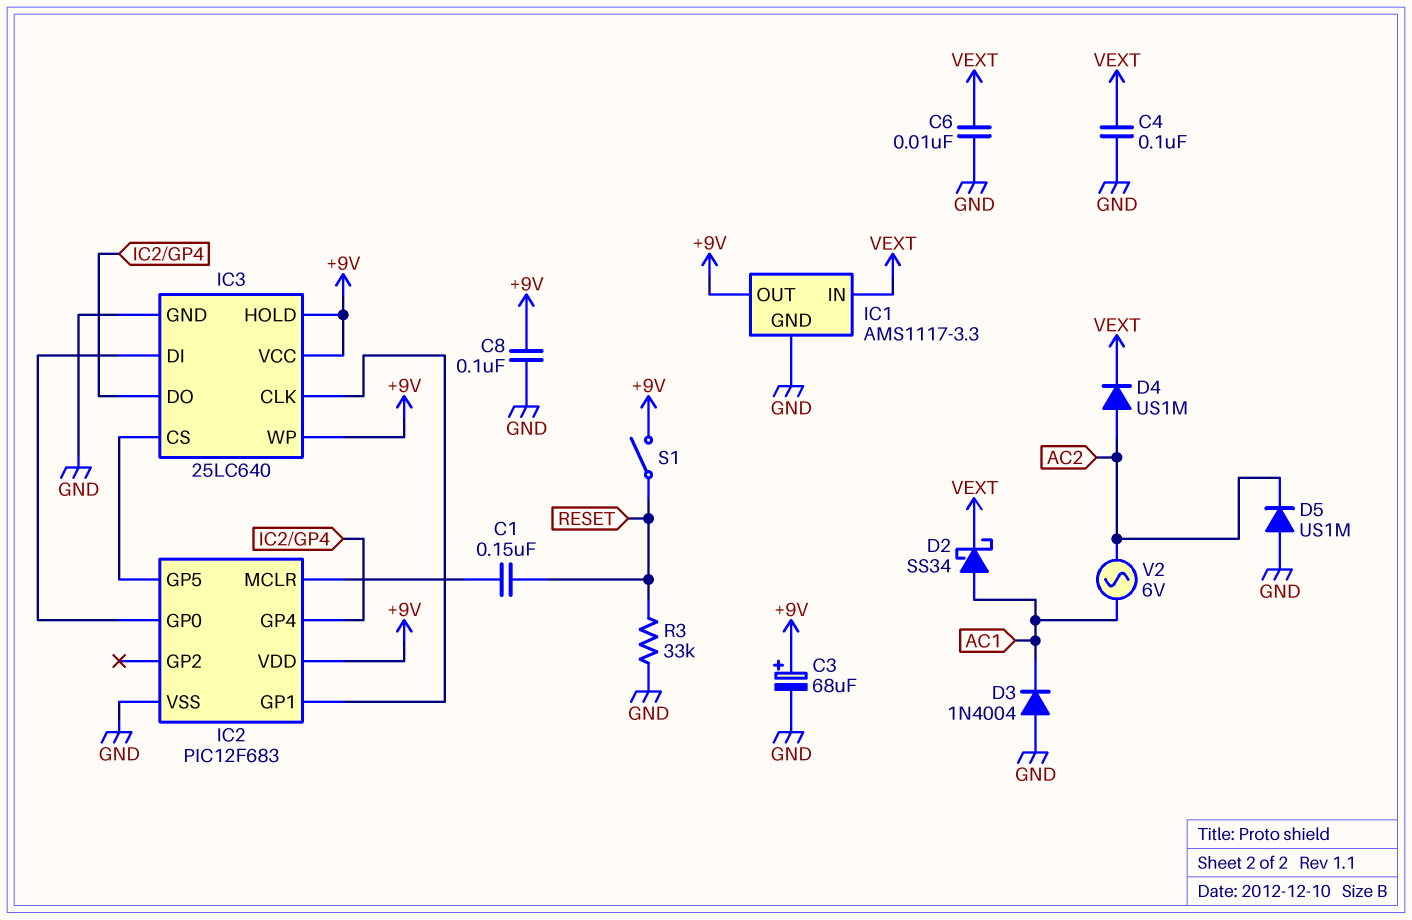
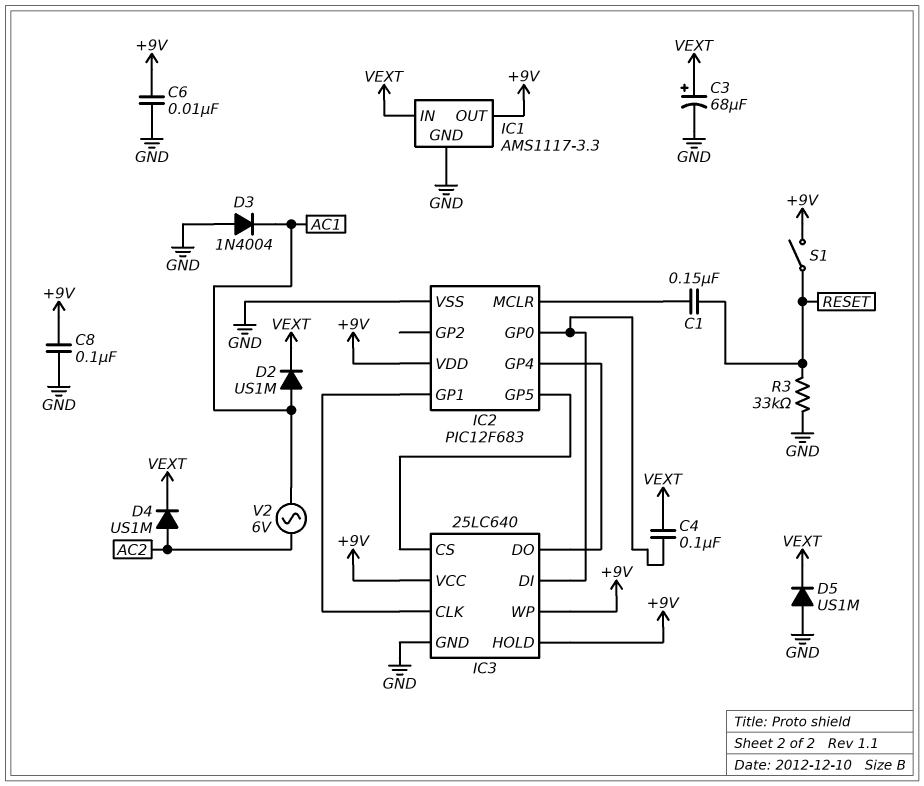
C3: 68uF (plus +9V, minus GND) -> 68uF (plus VEXT, minus GND)
C4: 100nF (GND, VEXT) -> 100nF (IC2/GP0, VEXT)
C6: 10nF (GND, VEXT) -> 10nF (+9V, GND)
D2: schottky SS34 (A AC1, K VEXT) -> diode US1M (A AC1, K VEXT)
D5: diode US1M (A GND, K AC2) -> diode US1M (A GND, K VEXT)

